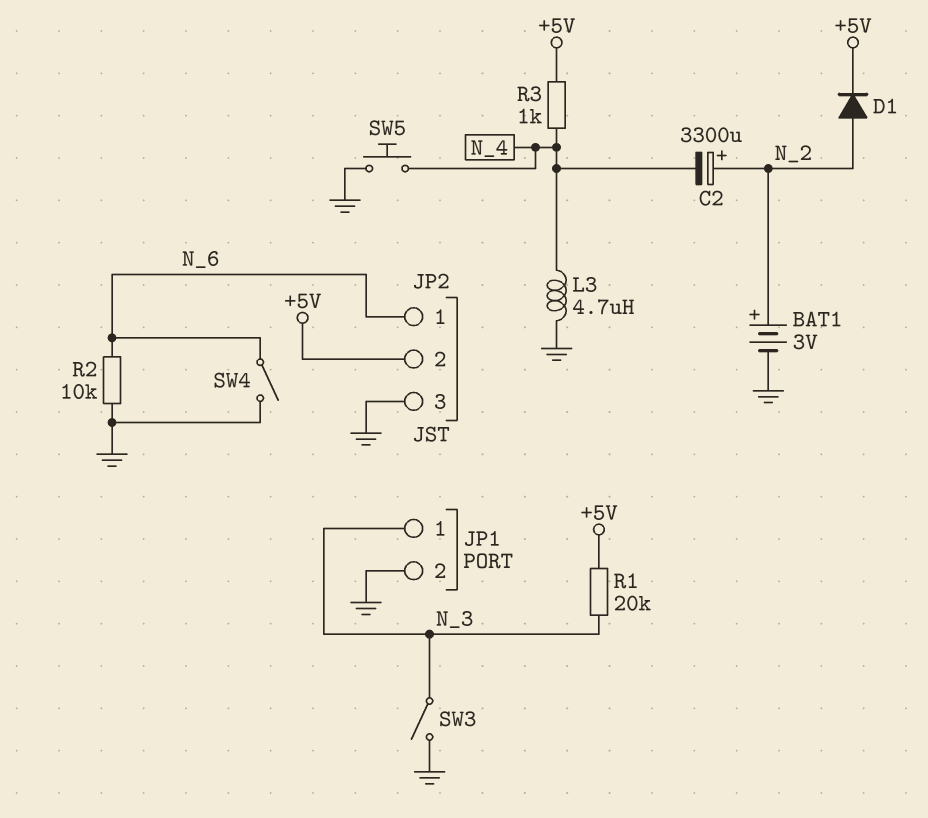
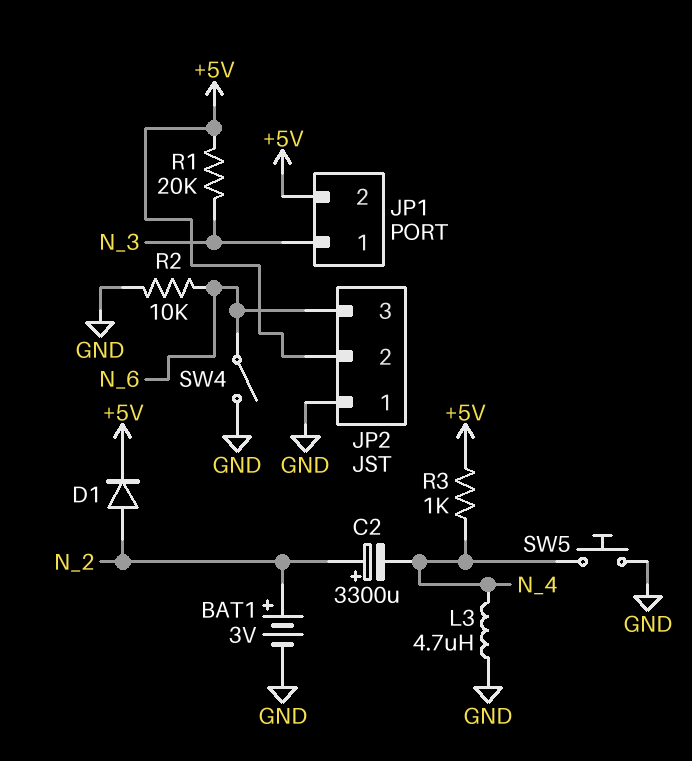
JP1 pin 2: GND -> +5V
JP2 pin 1: N_6 -> GND
JP2 pin 3: GND -> N_6
SW3: switch (GND, N_3) -> none

